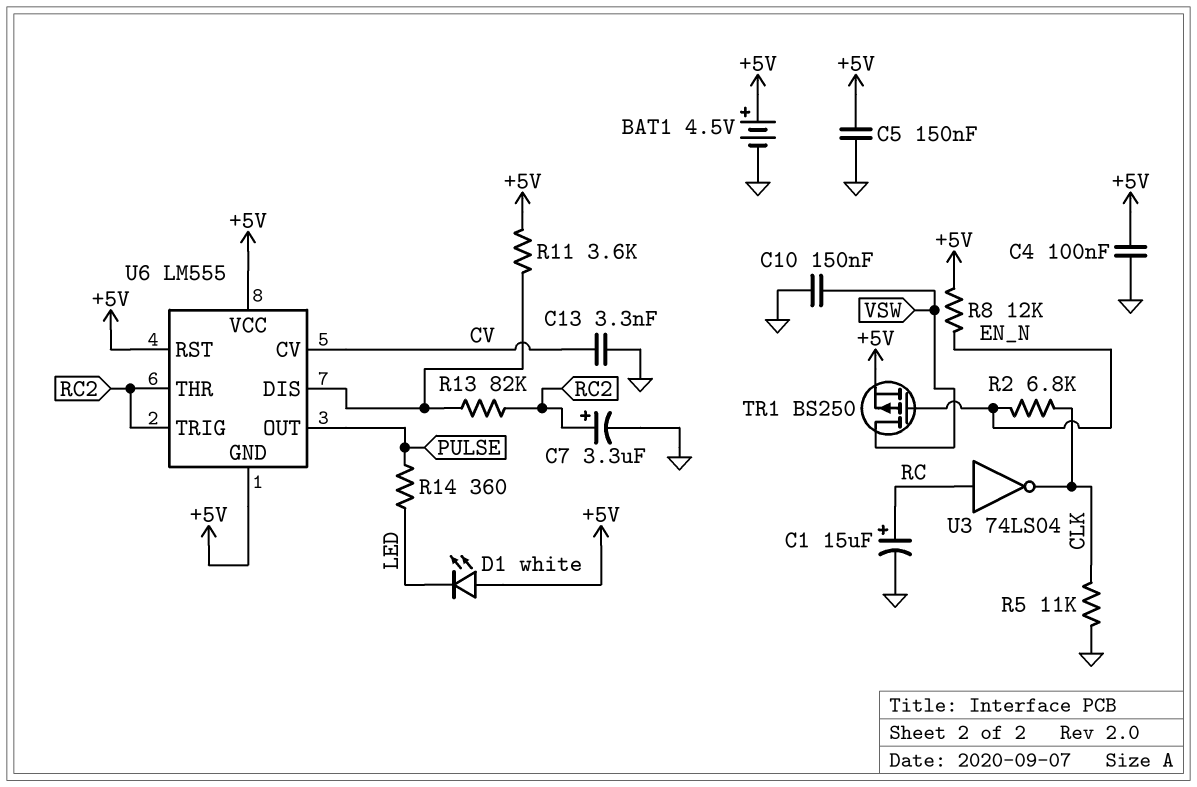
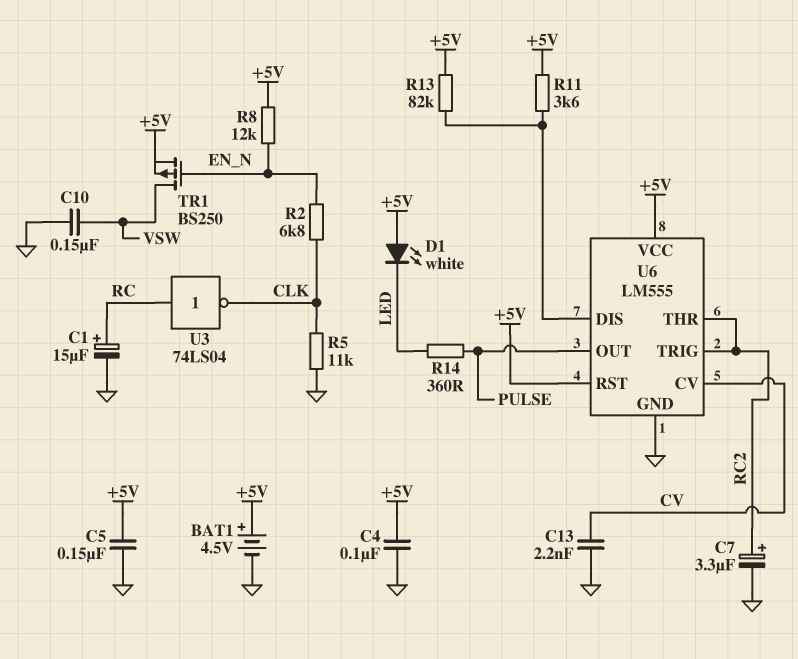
C13: 3.3nF (CV, GND) -> 2.2nF (CV, GND)
R13: 82k (RC2, U6/DIS) -> 82k (+5V, U6/DIS)
U6 pin GND: +5V -> GND

